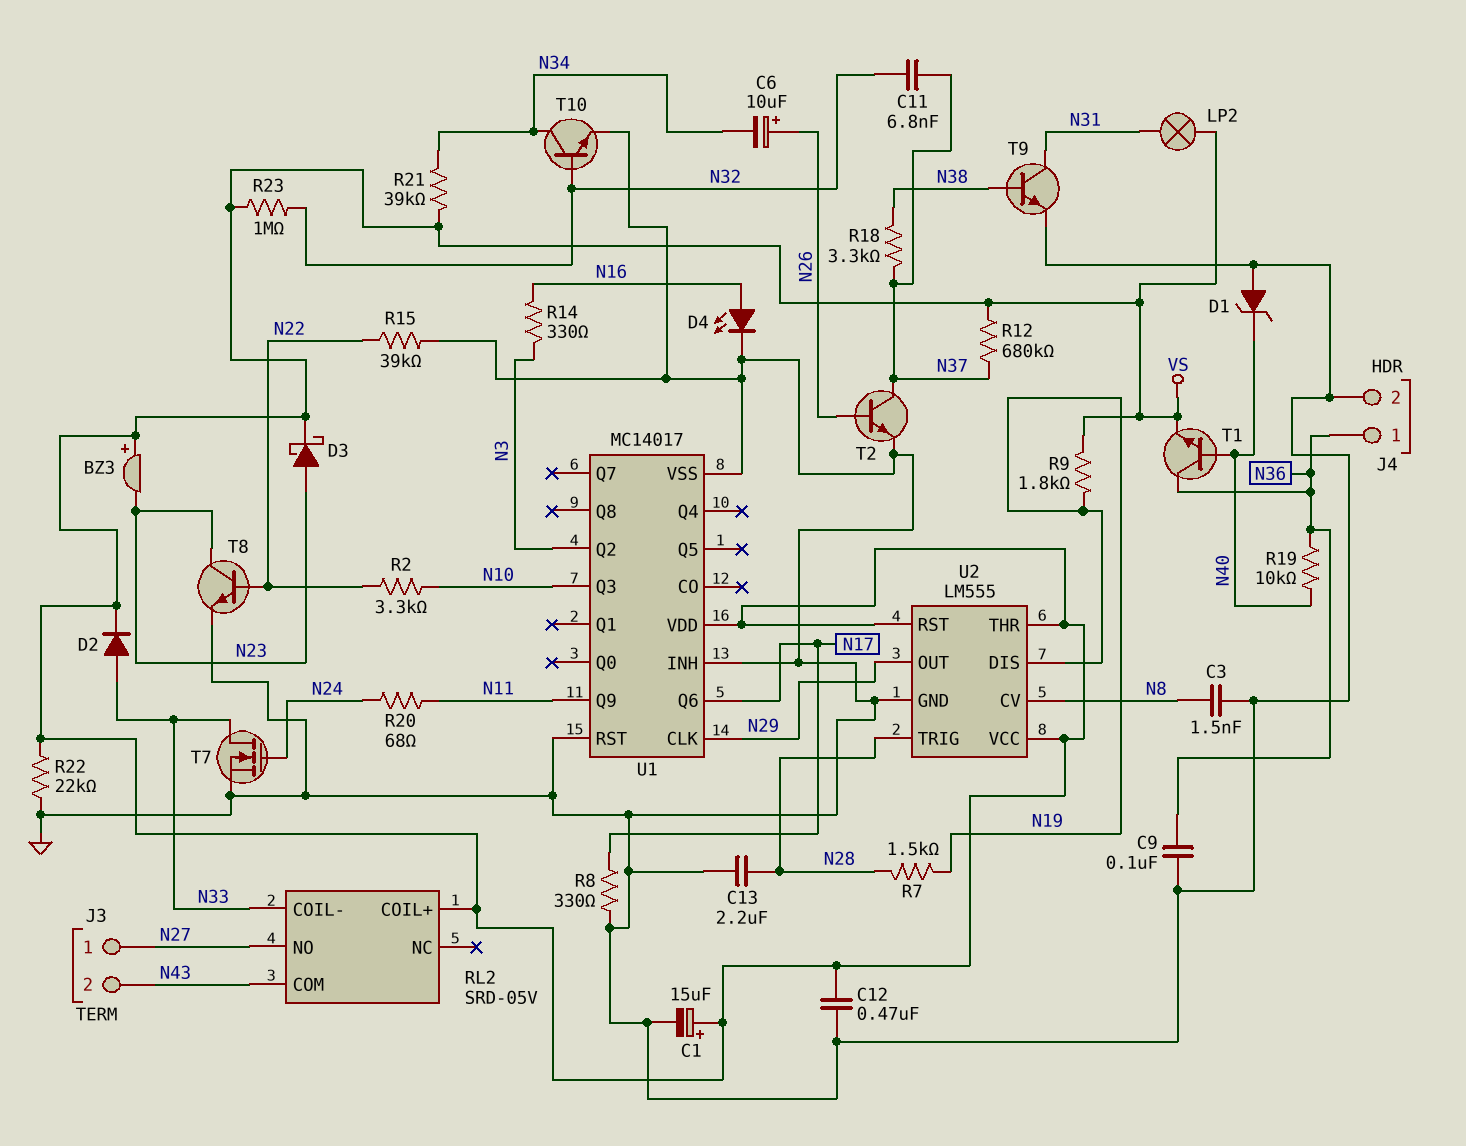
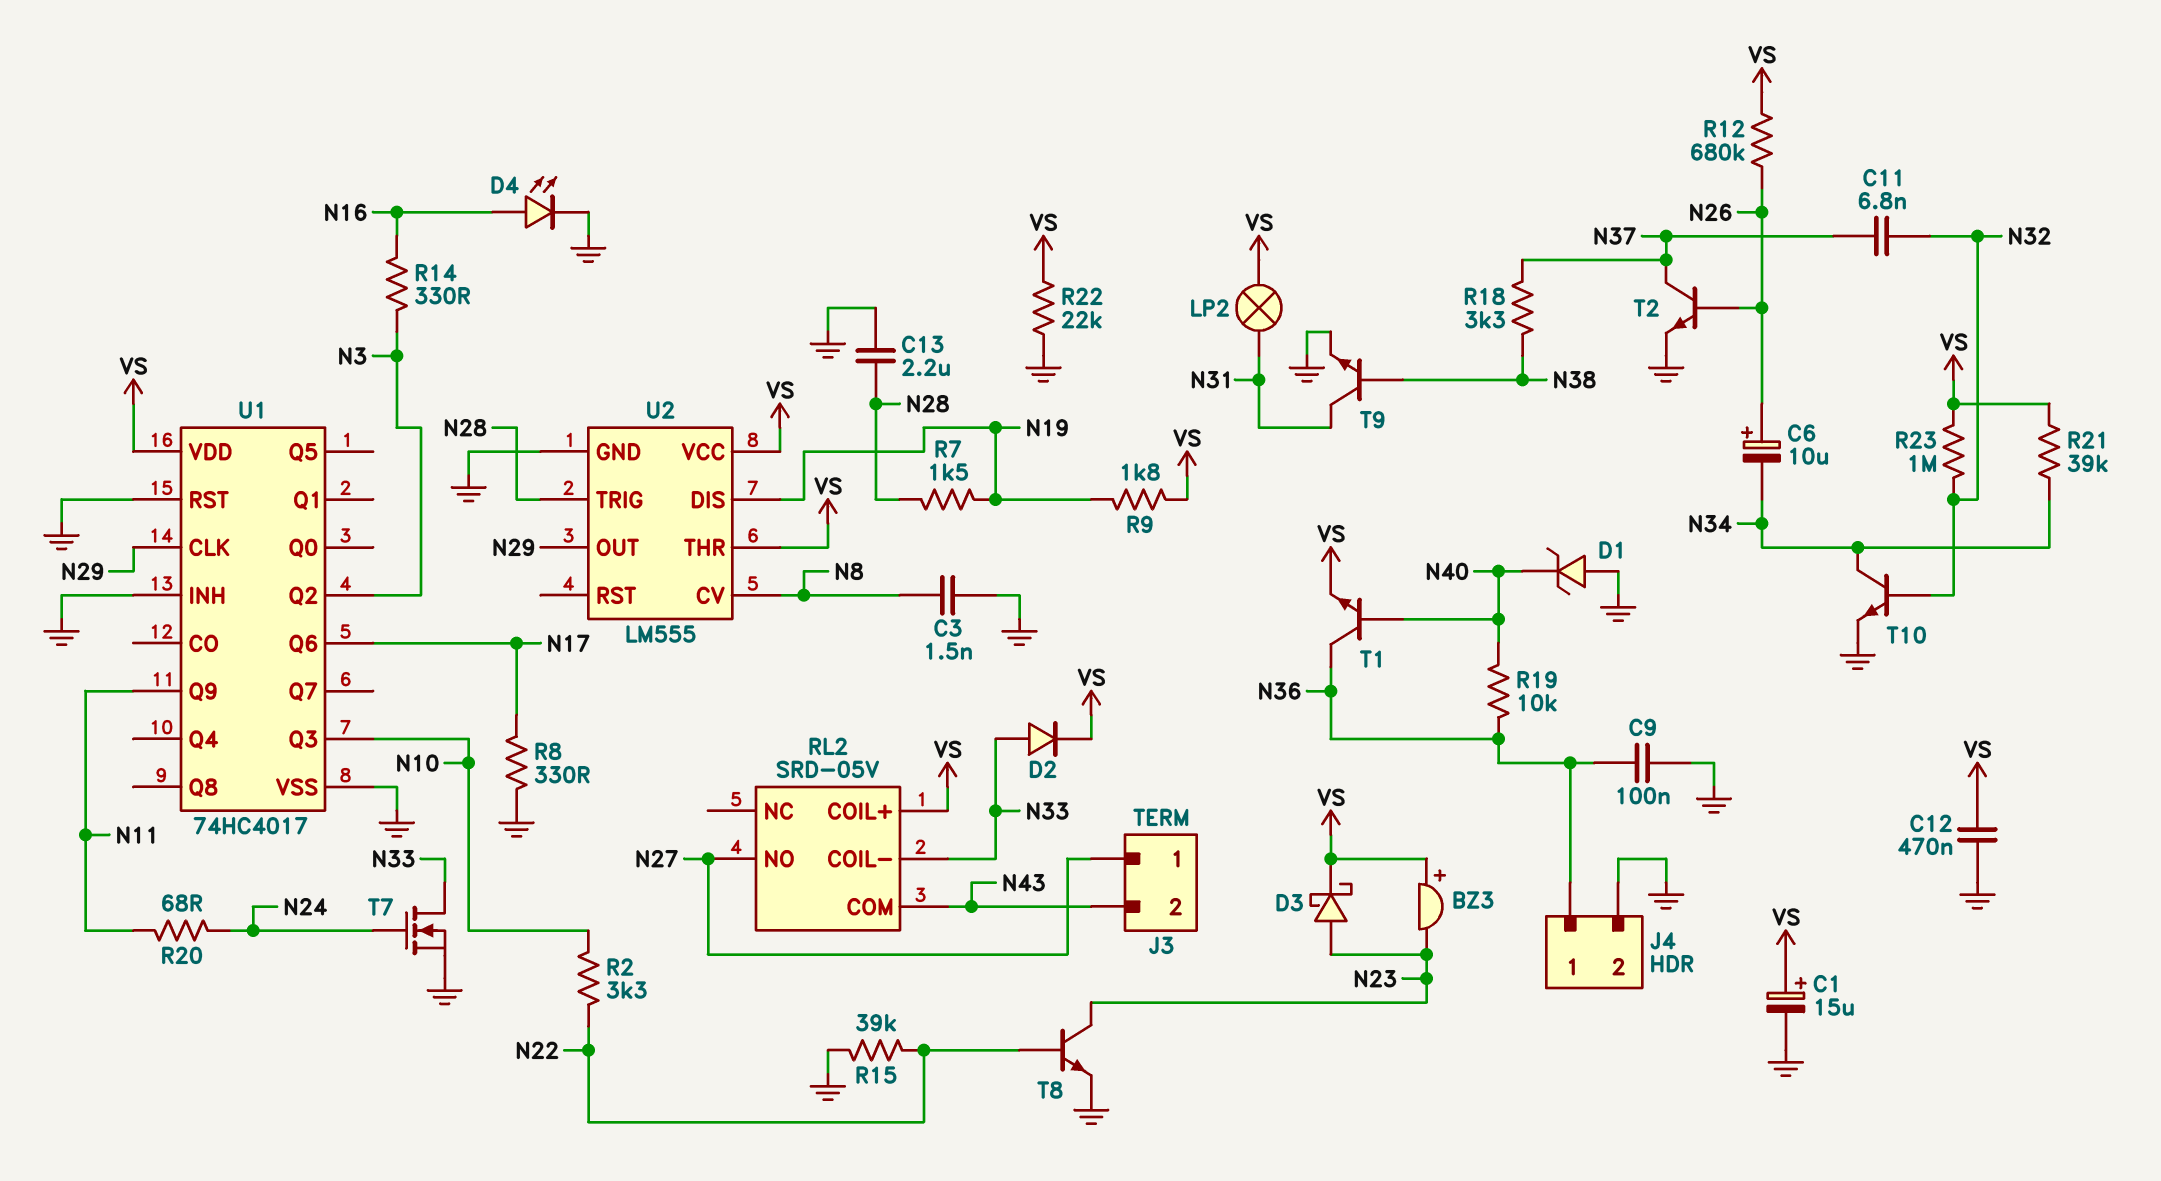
R12: 680k (N37, VS) -> 680k (N26, VS)
U1: MC14017 -> 74HC4017
U2 pin RST: VS -> none

